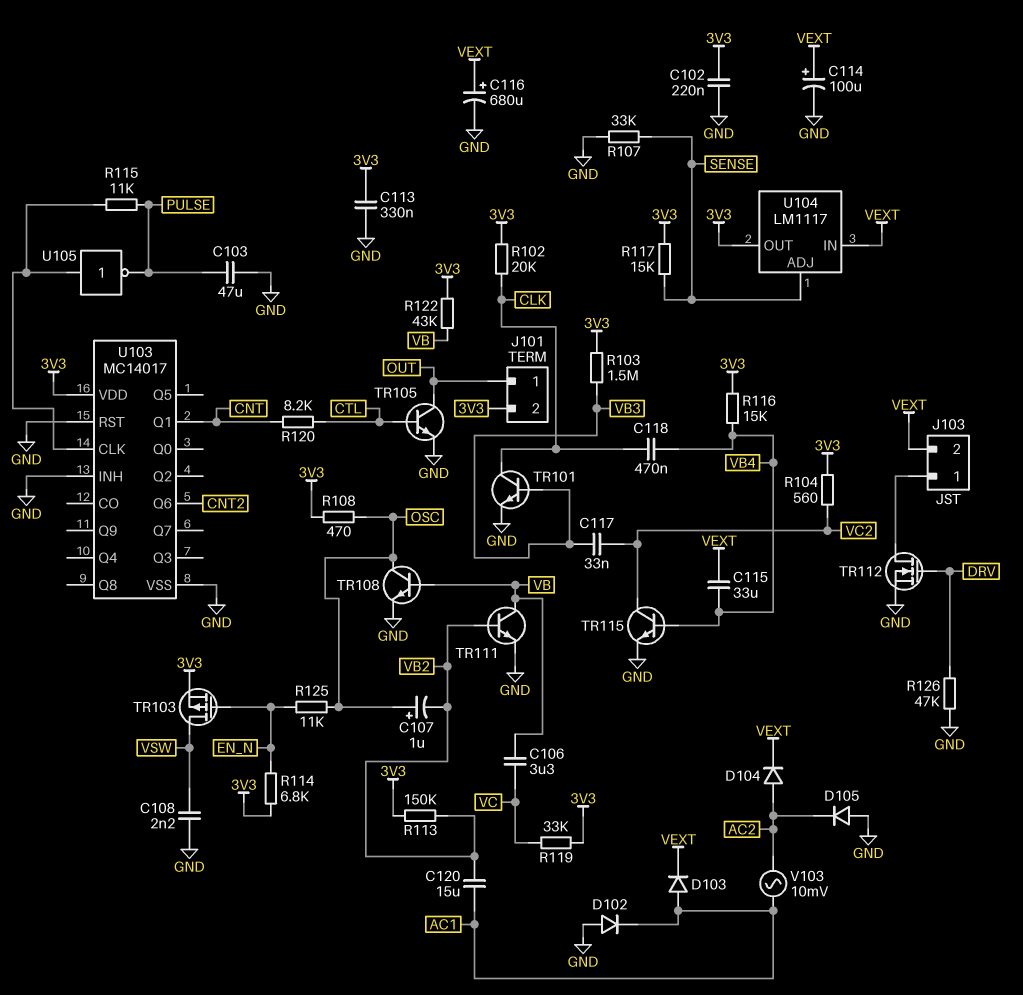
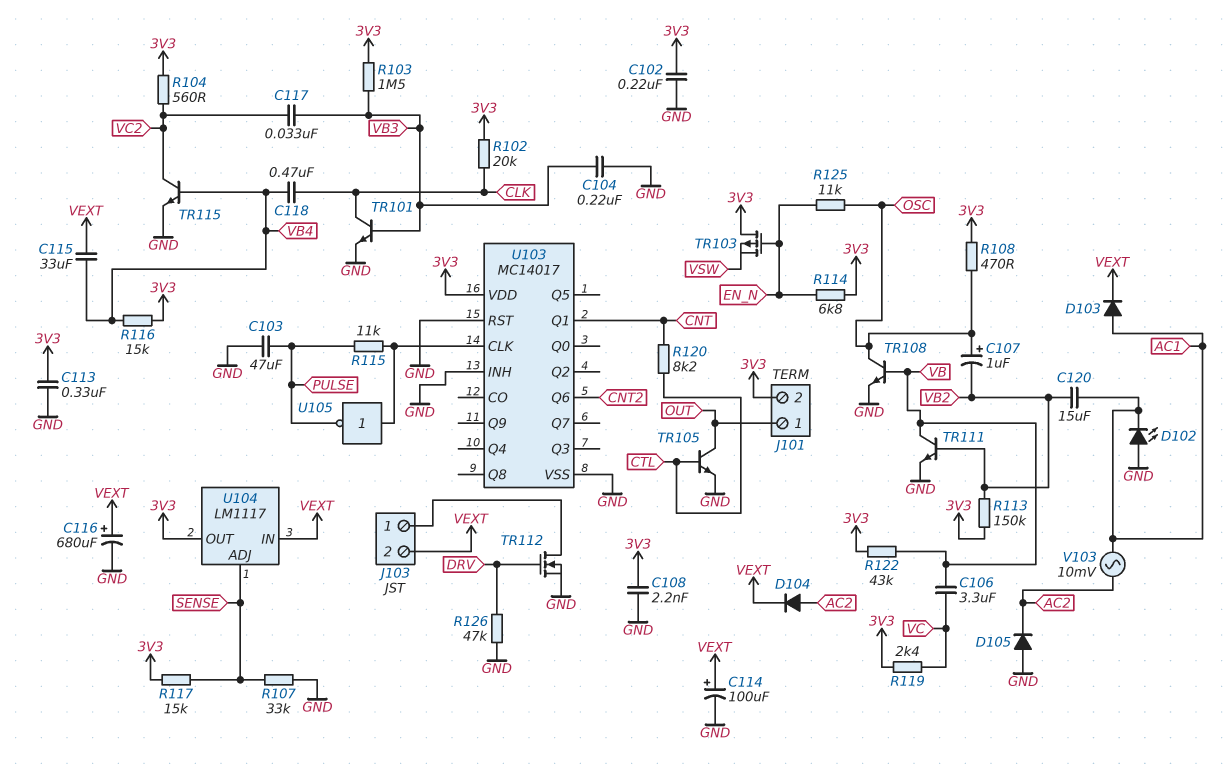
C104: none -> 220nF (GND, VB3)
C108: 2.2nF (GND, VSW) -> 2.2nF (3V3, GND)
D102: diode (A GND, K AC1) -> LED (A GND, K AC1)
R119: 33k (3V3, VC) -> 2.4k (3V3, VC)
TR103: PMOS (G EN_N, D VSW, S 3V3) -> PMOS (G EN_N, D 3V3, S VSW)

